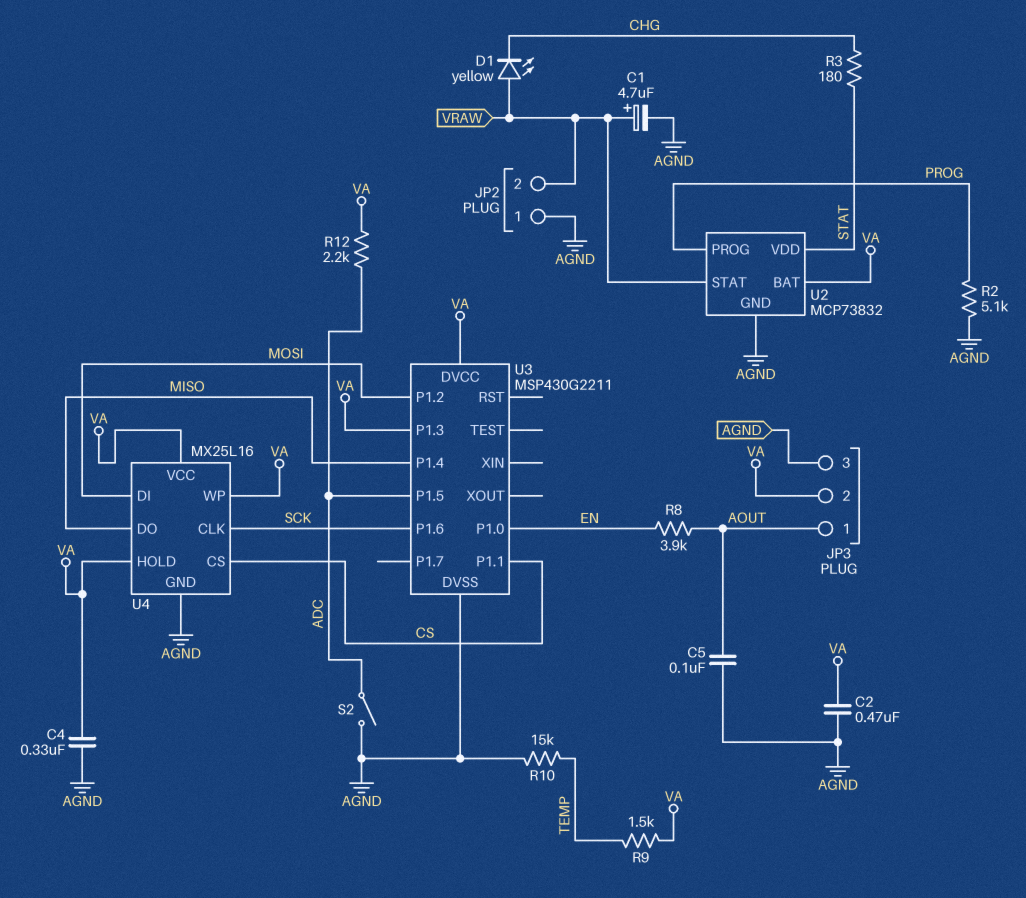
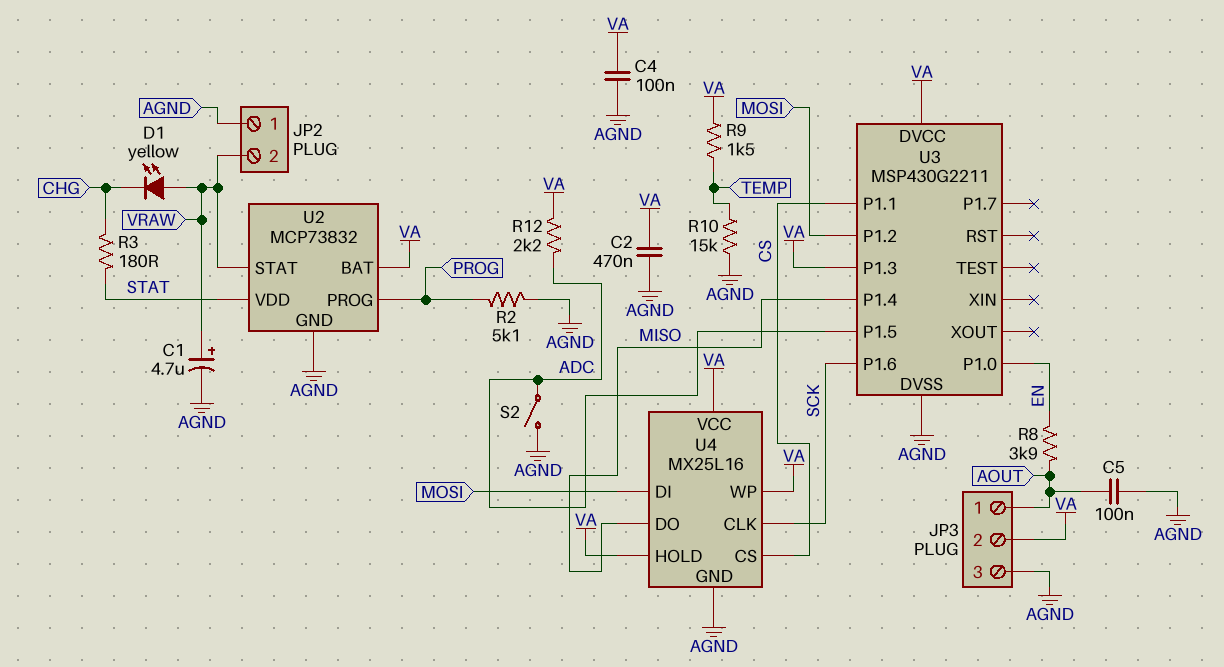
C4: 330nF (AGND, VA) -> 100nF (AGND, VA)

